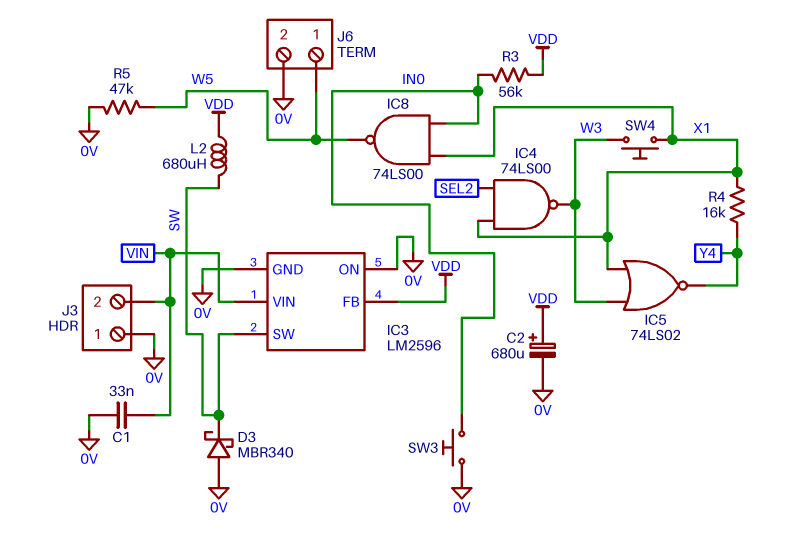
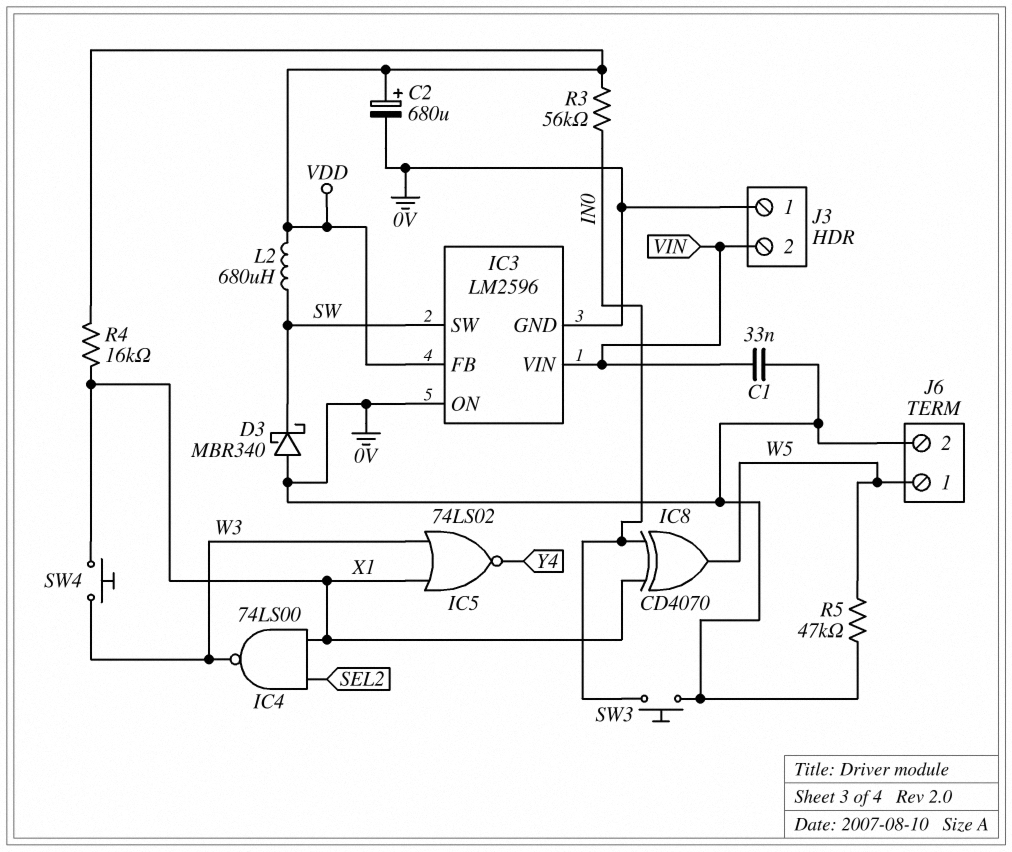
IC8: NAND 74LS00 (in IN0, in X1, out W5) -> XOR CD4070 (in IN0, in X1, out W5)
R4: 16k (X1, Y4) -> 16k (VDD, X1)

